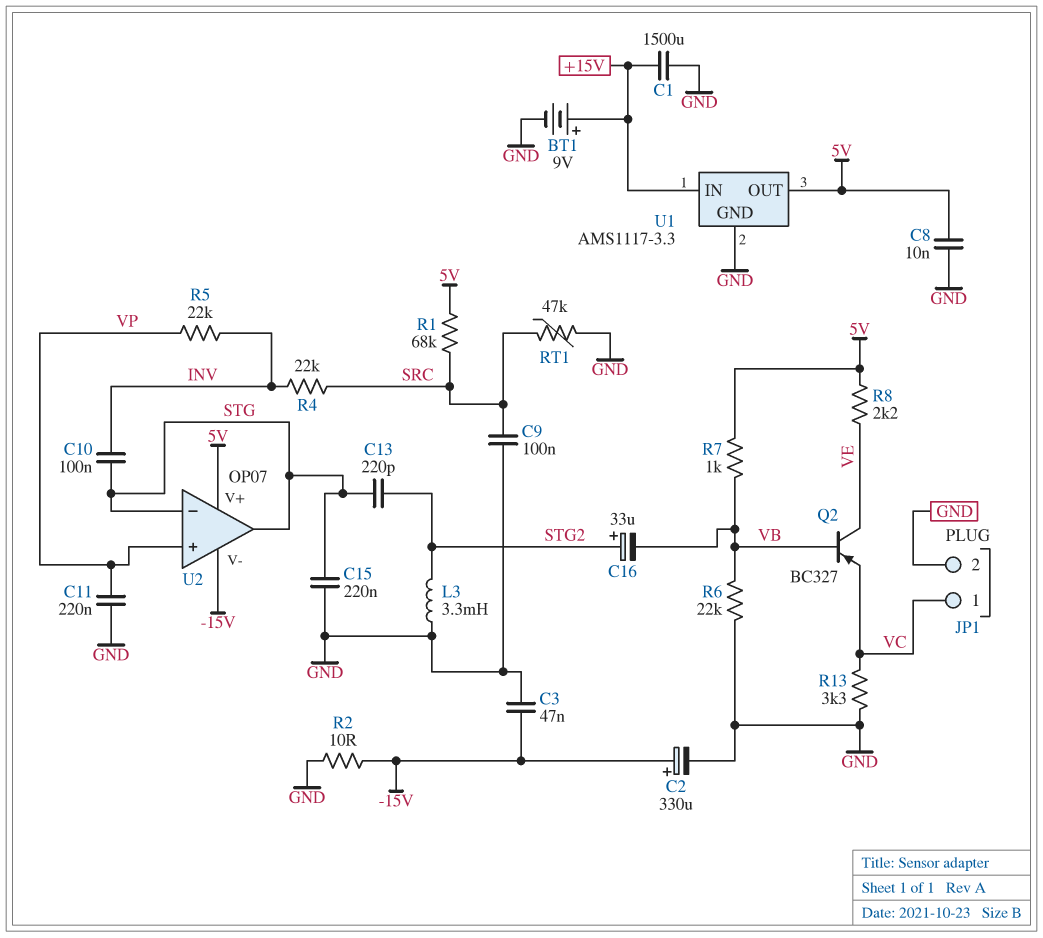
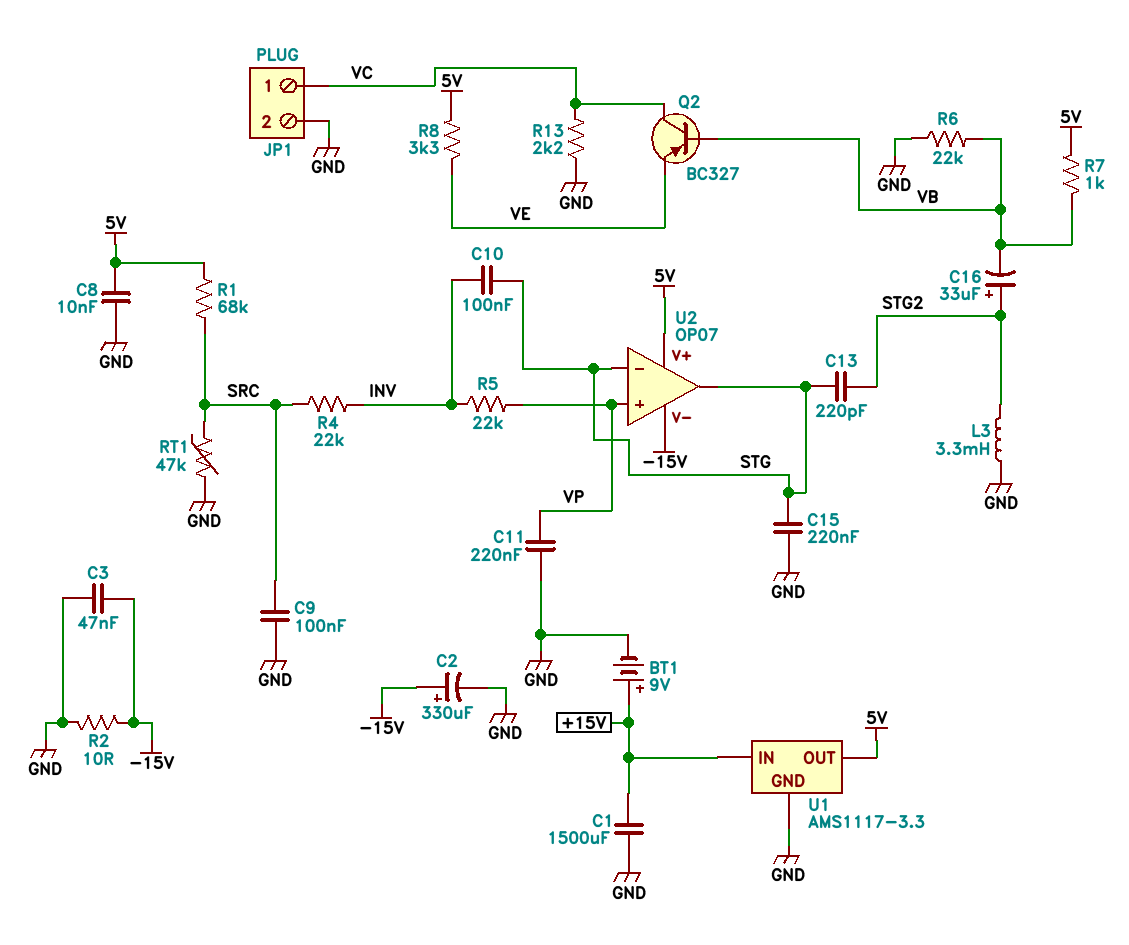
Q2: PNP BC327 (B VB, C VE, E VC) -> PNP BC327 (B VB, C VC, E VE)
R8: 2.2k (5V, VE) -> 3.3k (5V, VE)
R13: 3.3k (GND, VC) -> 2.2k (GND, VC)

